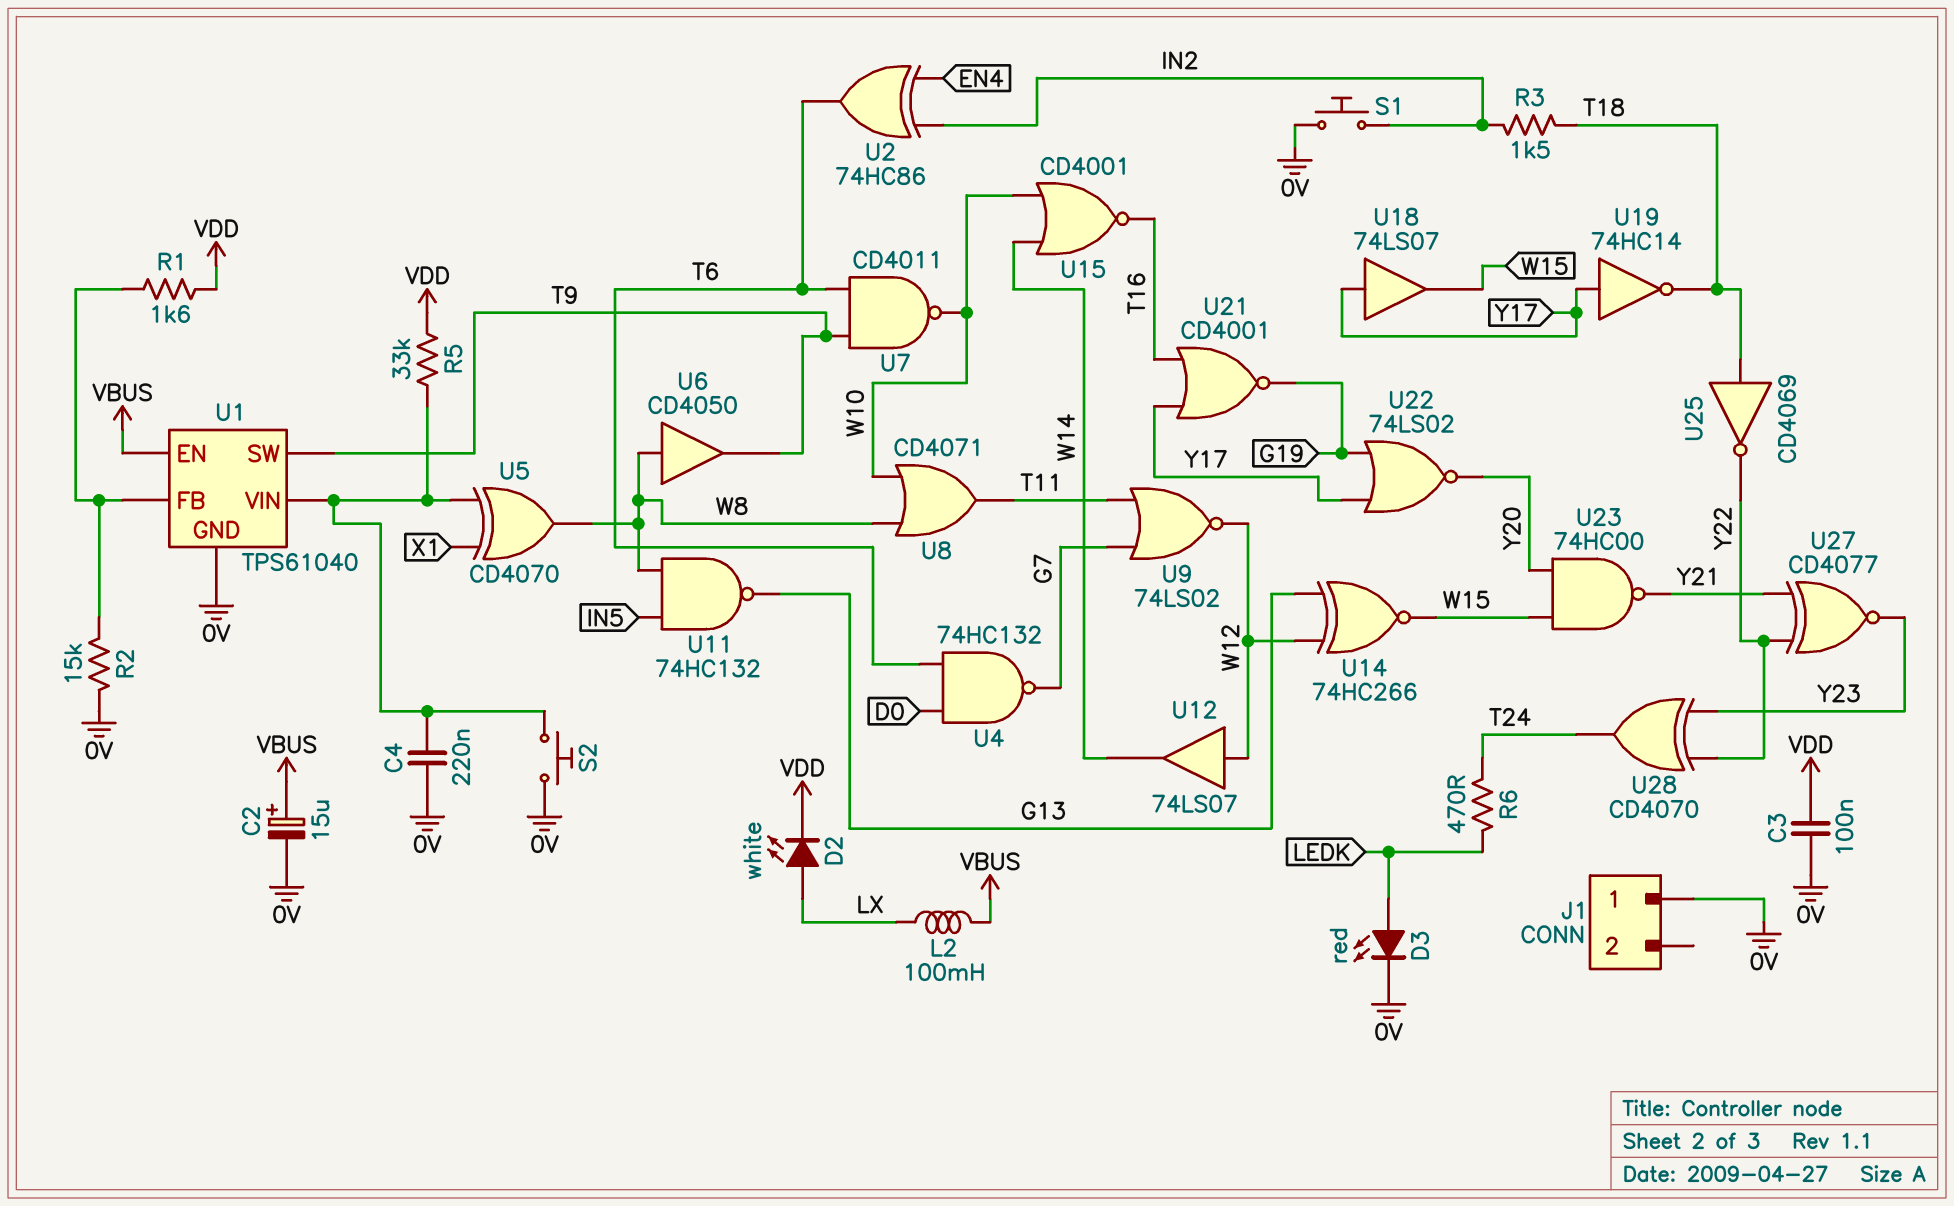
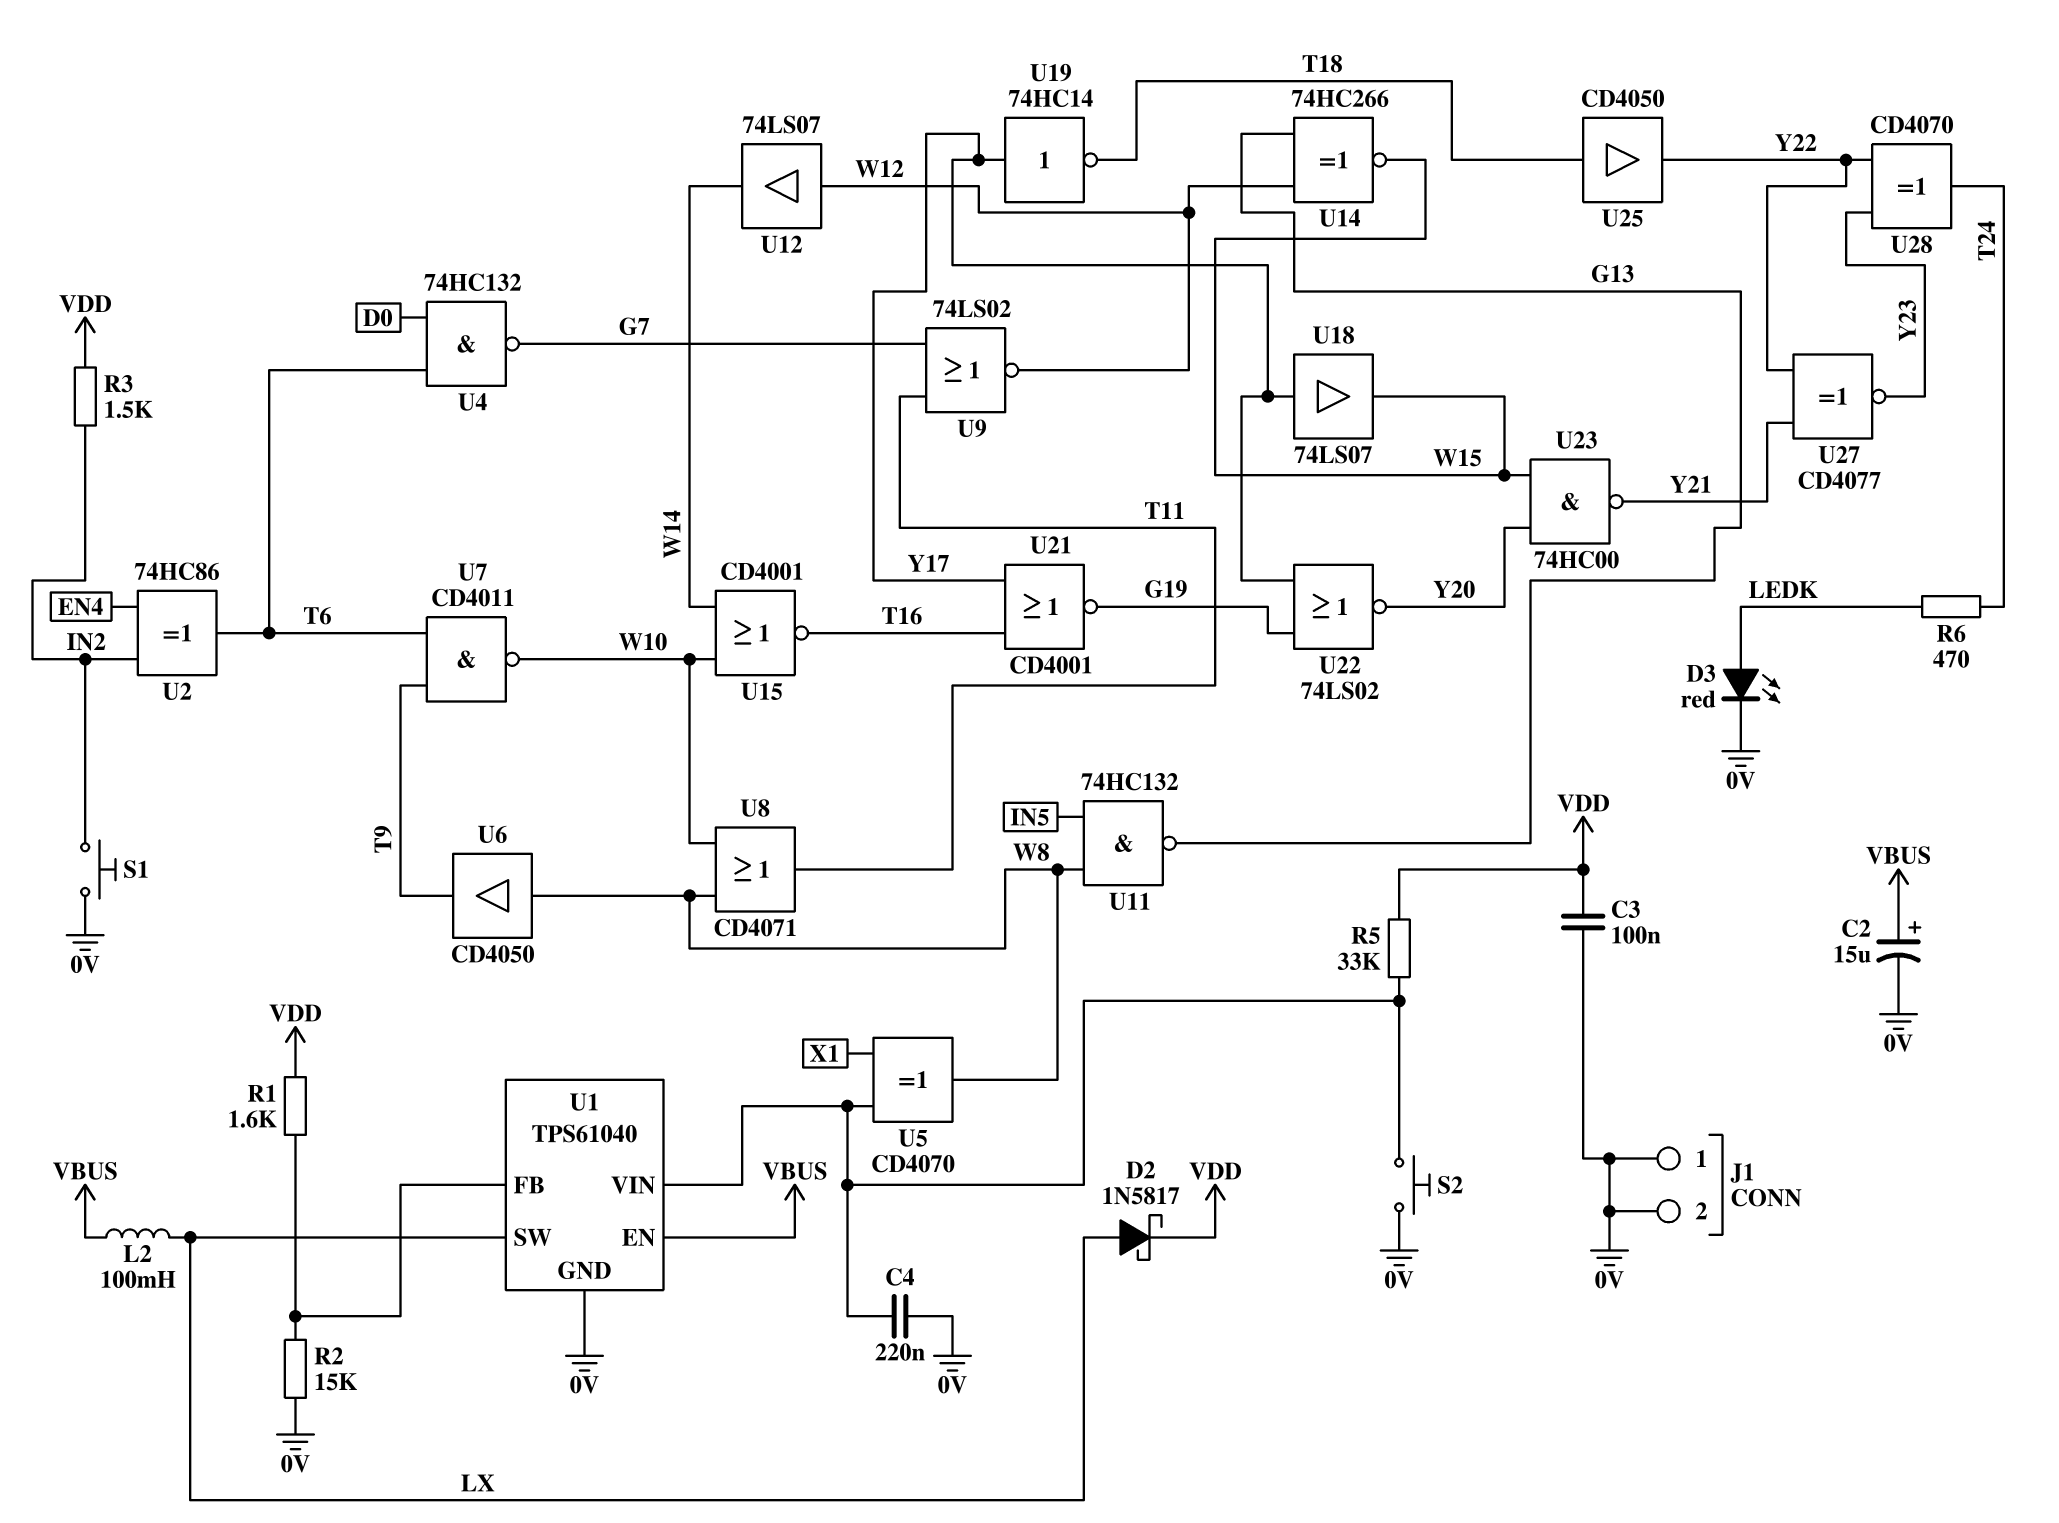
D2: LED white (A LX, K VDD) -> schottky 1N5817 (A LX, K VDD)
J1 pin 2: none -> 0V
R3: 1.5k (IN2, T18) -> 1.5k (IN2, VDD)
U1 pin SW: T9 -> LX
U25: NOT CD4069 (in T18, out Y22) -> buffer CD4050 (in T18, out Y22)

